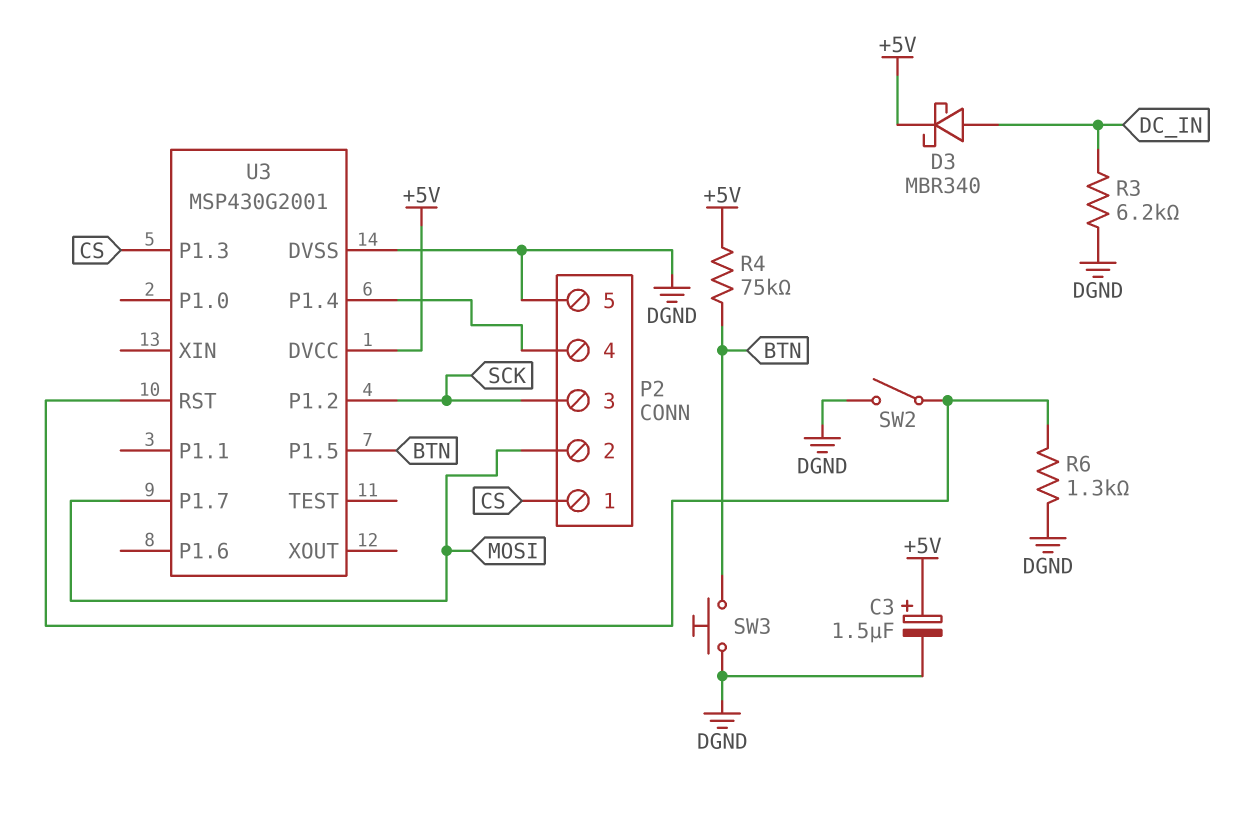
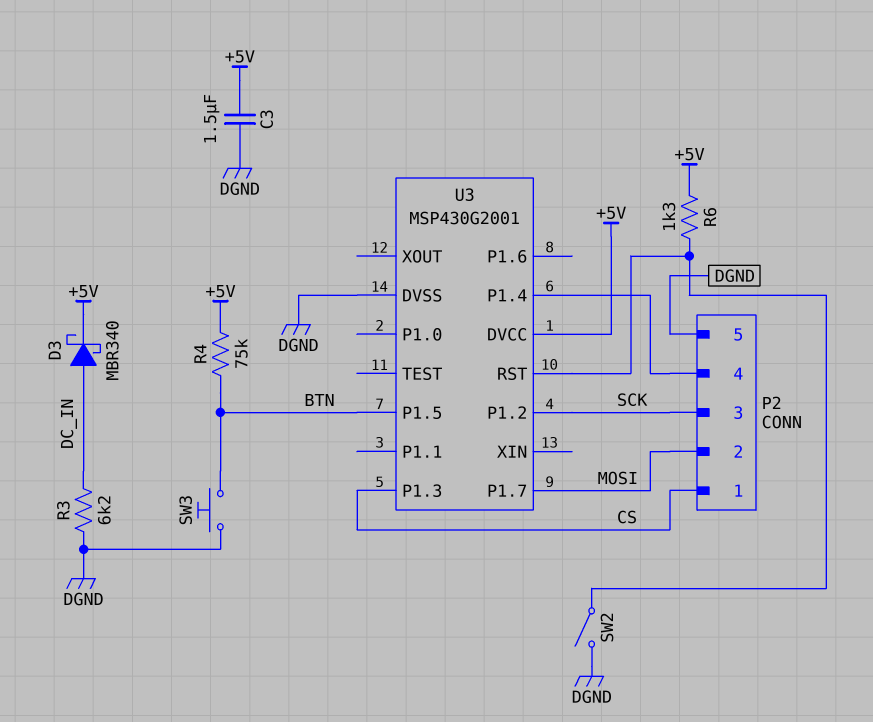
C3: 1.5uF (plus +5V, minus DGND) -> 1.5uF (+5V, DGND)
R6: 1.3k (DGND, U3/RST) -> 1.3k (+5V, U3/RST)

